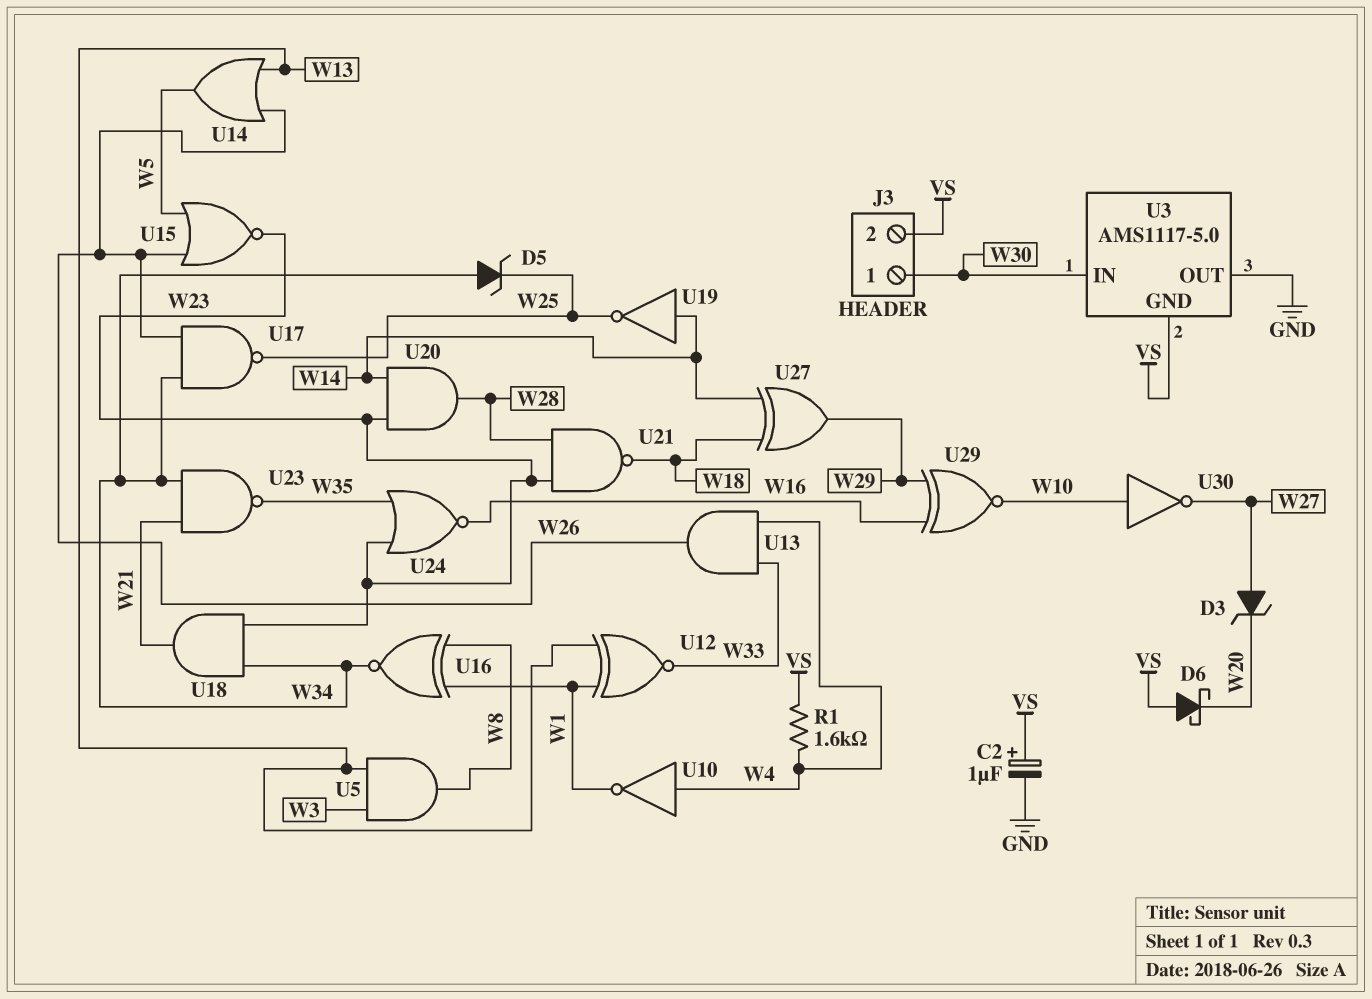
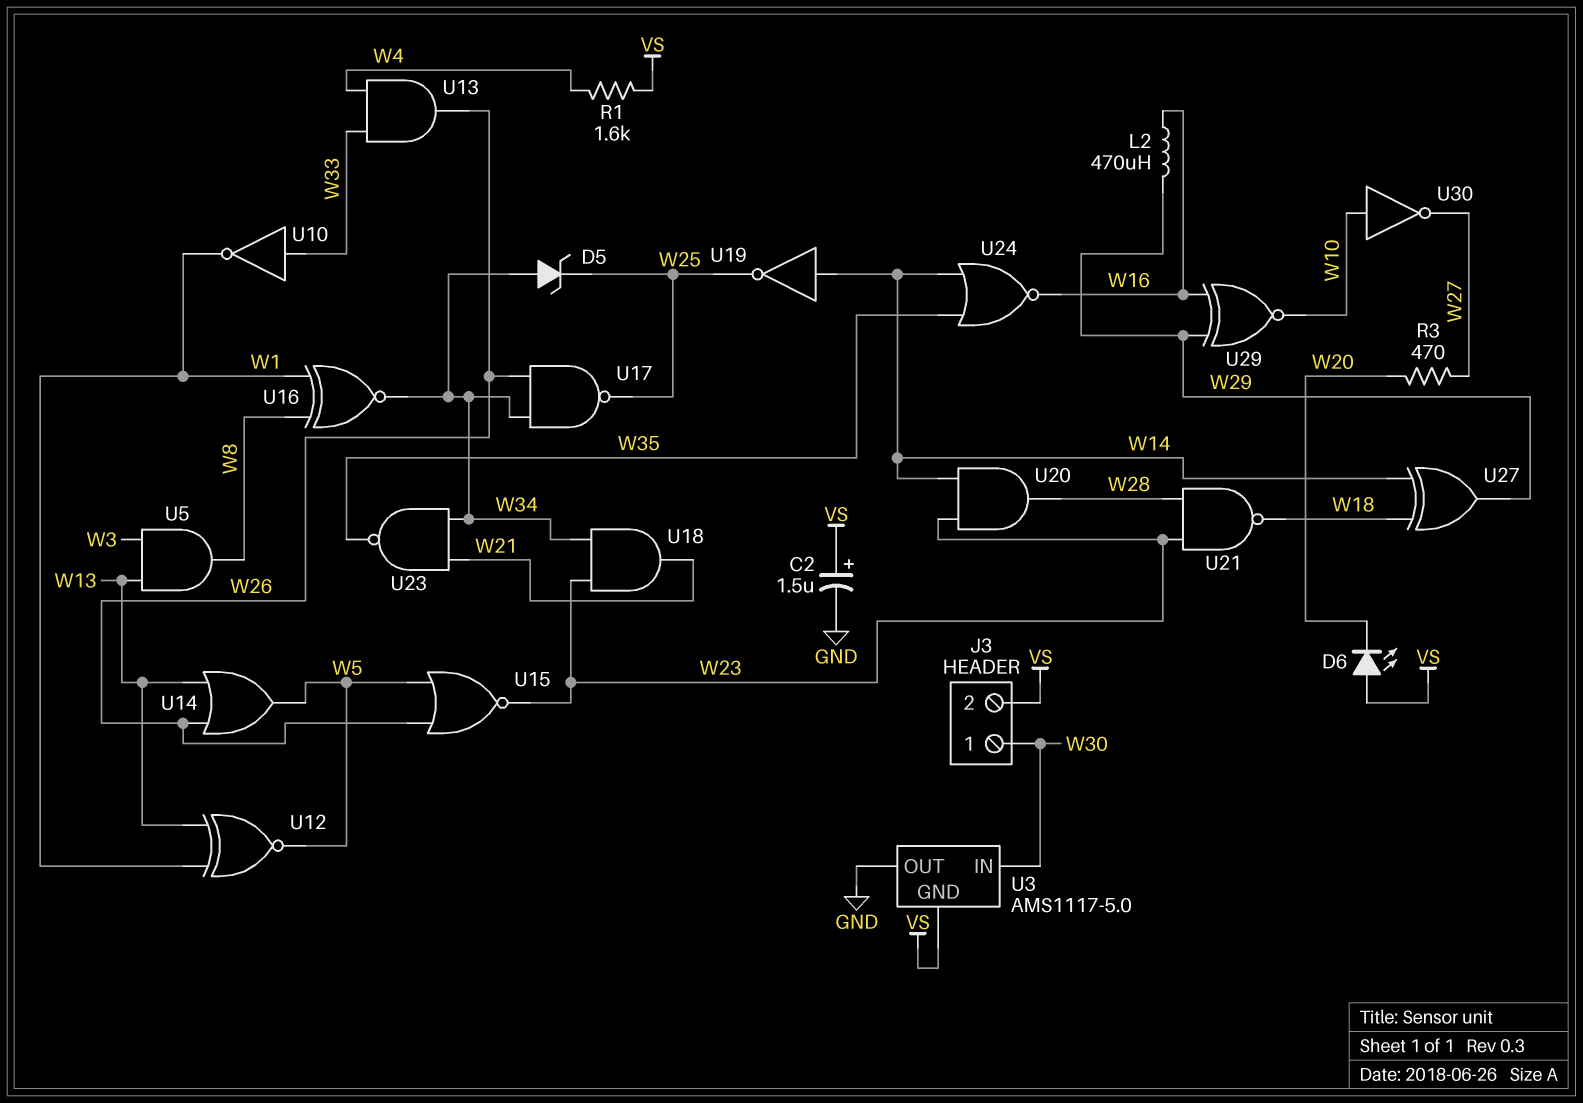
C2: 1uF (plus VS, minus GND) -> 1.5uF (plus VS, minus GND)
D3: zener (A W27, K W20) -> none
D6: schottky (A VS, K W20) -> LED (A VS, K W20)
L2: none -> 470uH (W16, W29)
R3: none -> 470 (W20, W27)
U10: NOT (in W4, out W1) -> NOT (in W33, out W1)
U12: XNOR (in W1, in W13, out W33) -> XNOR (in W1, in W13, out W5)
U24: NOR (in W23, in W35, out W16) -> NOR (in W14, in W35, out W16)

